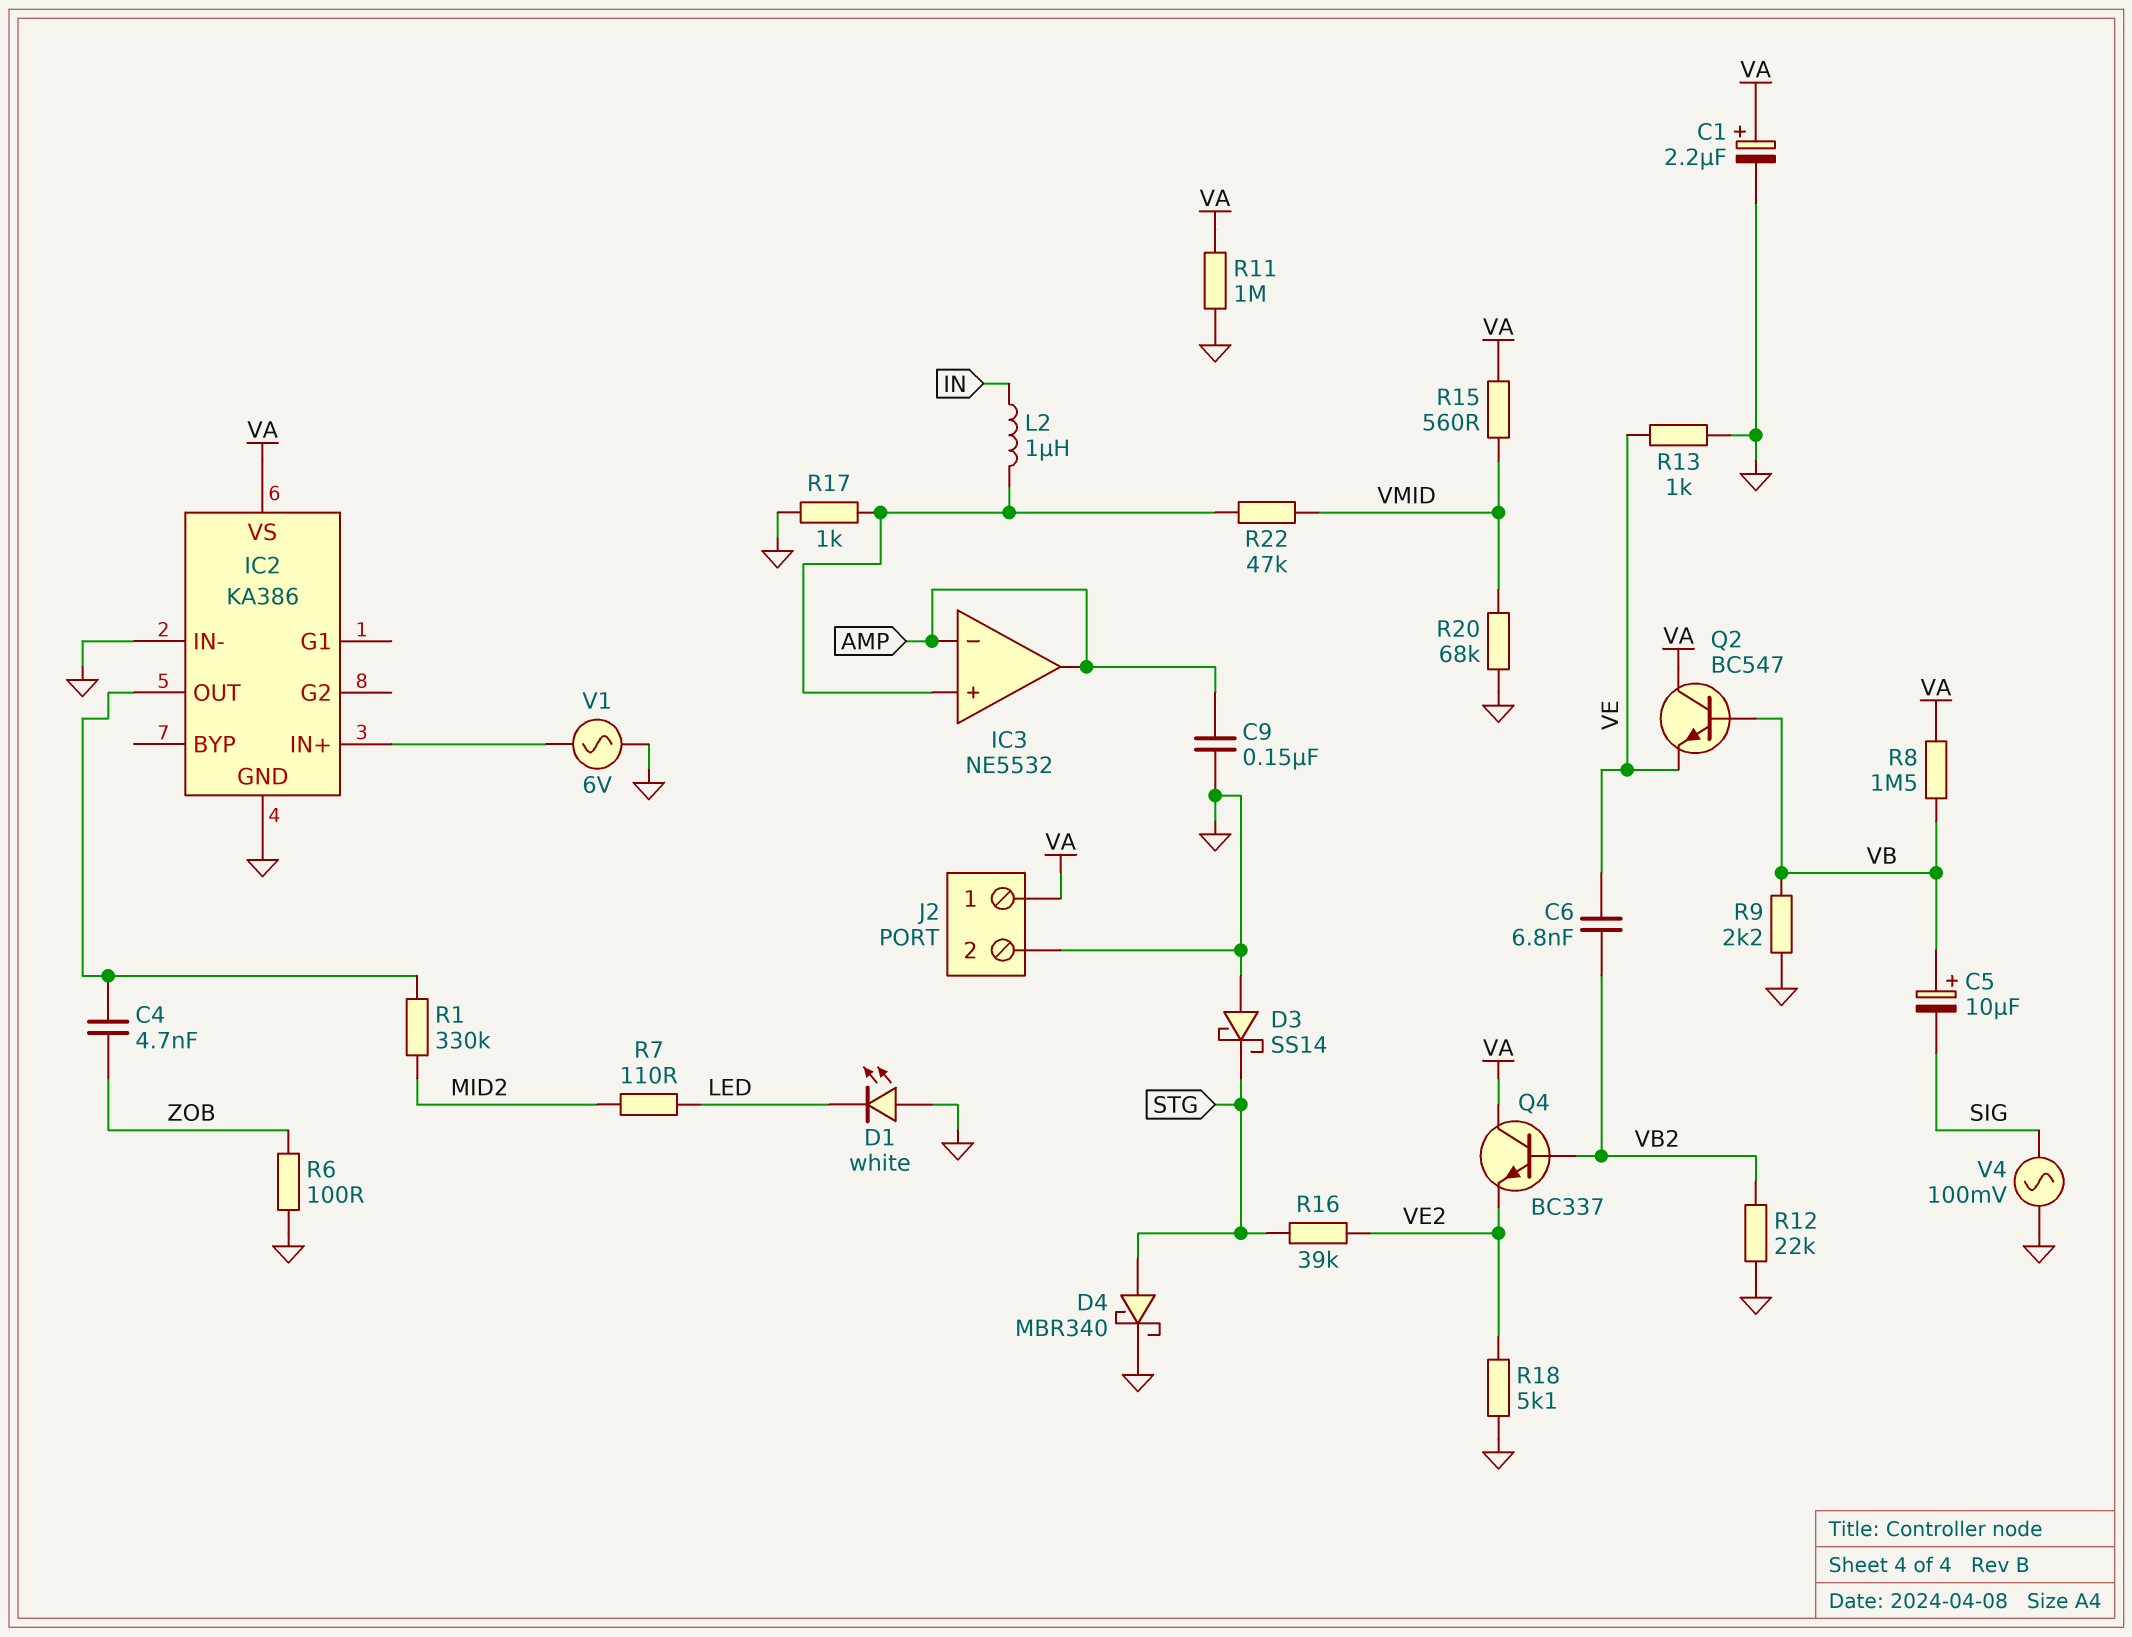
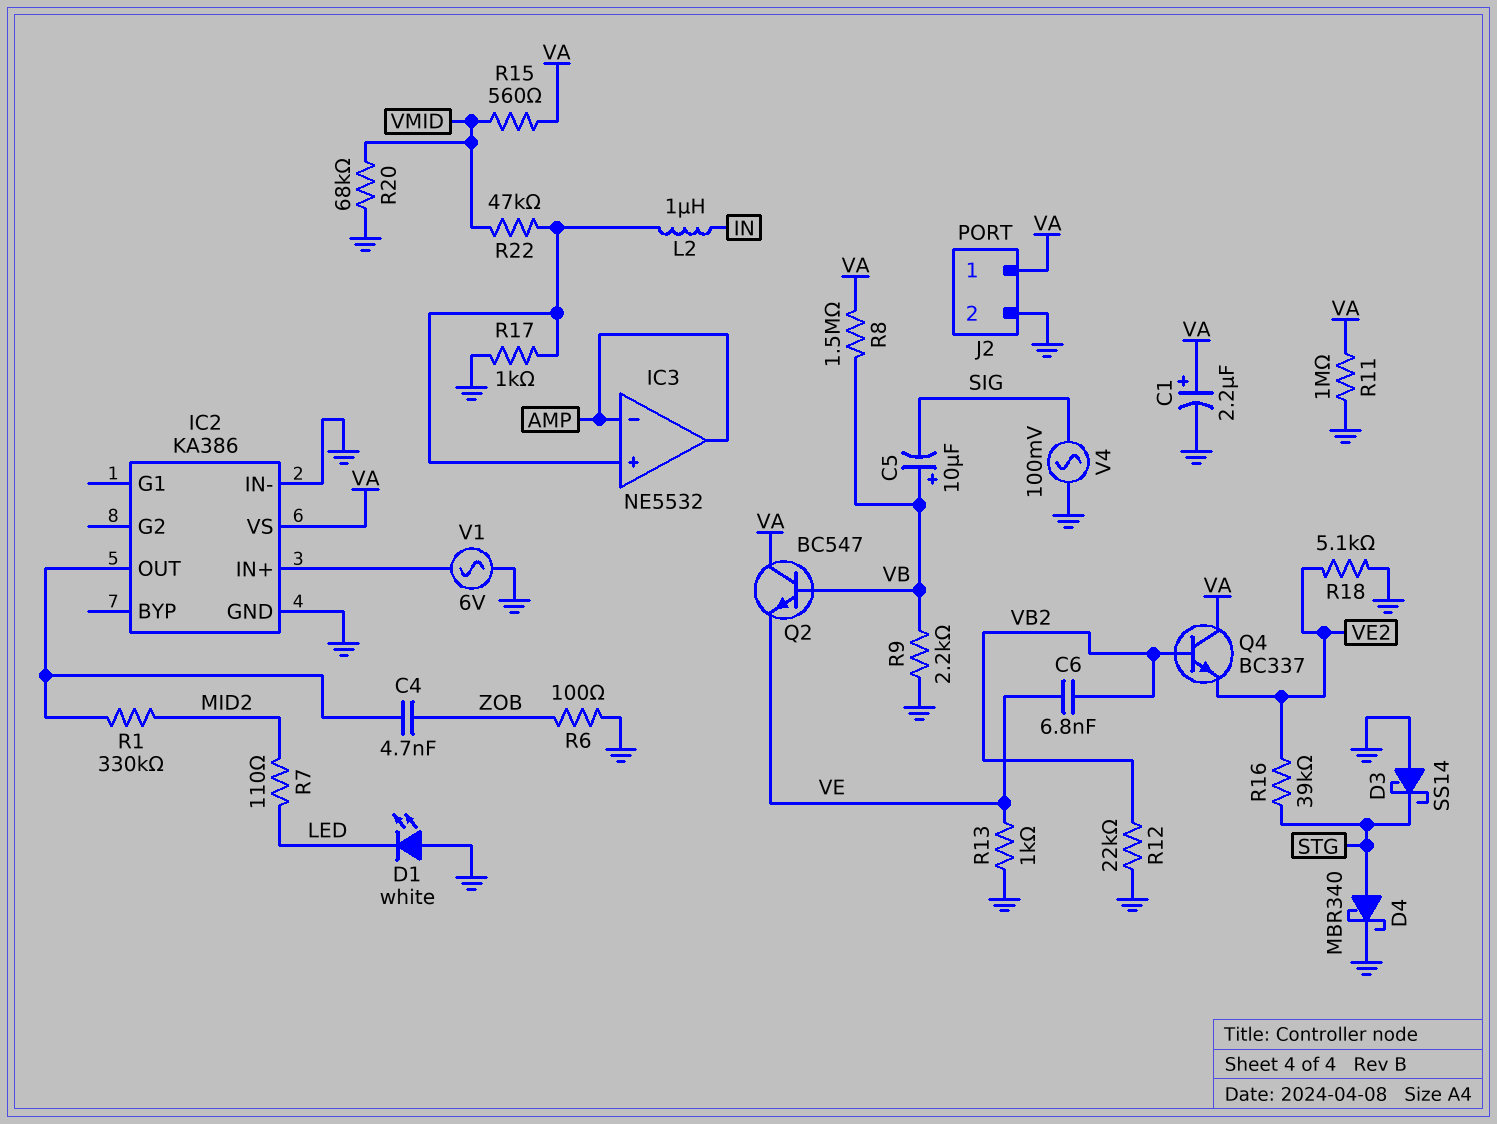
C9: 150nF (AMP, GND) -> none

